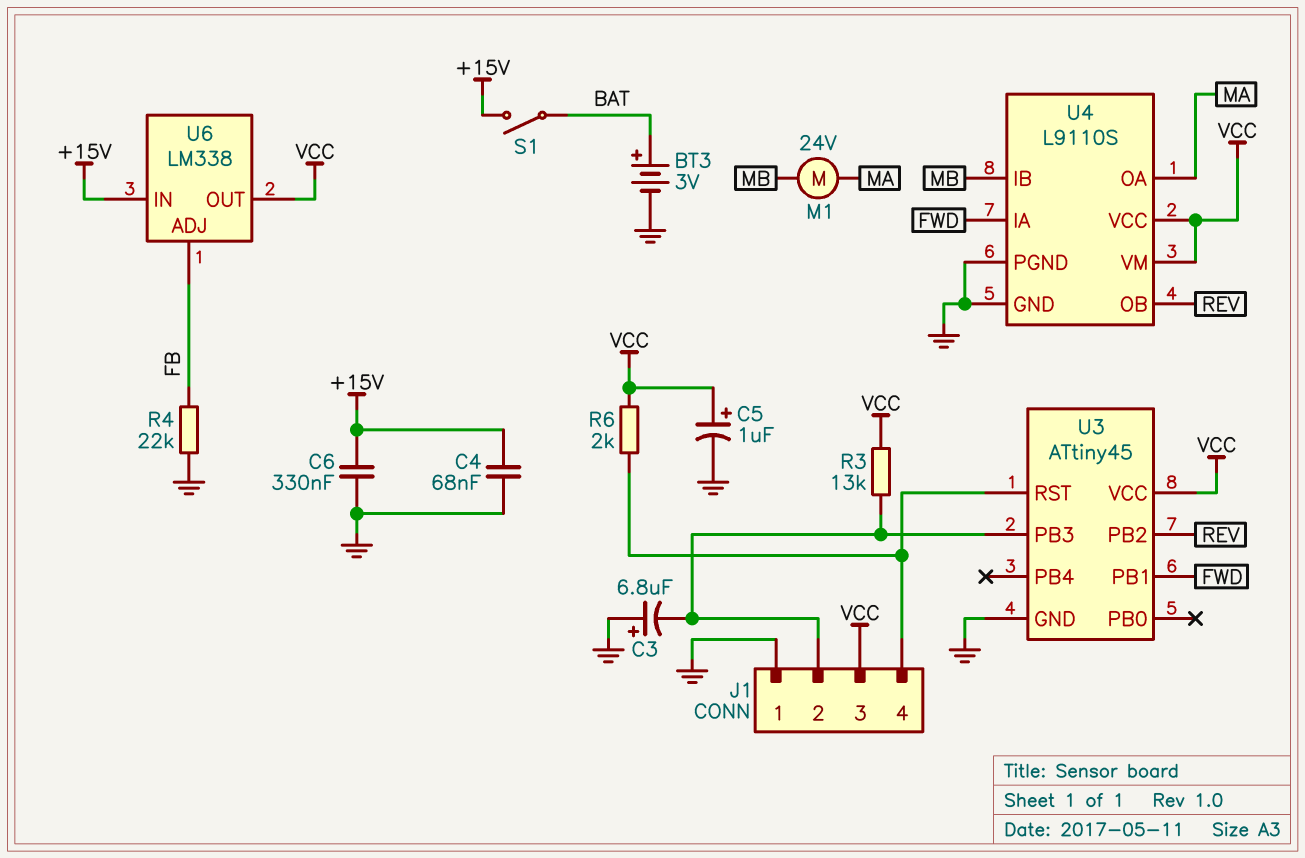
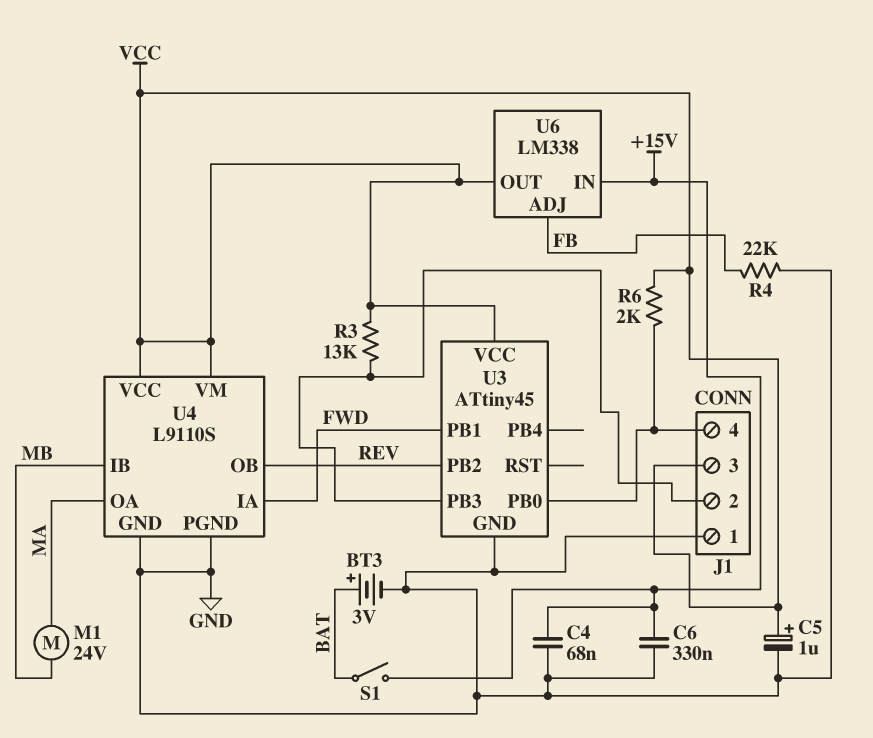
C3: 6.8uF (plus GND, minus J1/2) -> none
U3 pin PB0: none -> J1/4
U3 pin RST: J1/4 -> none

